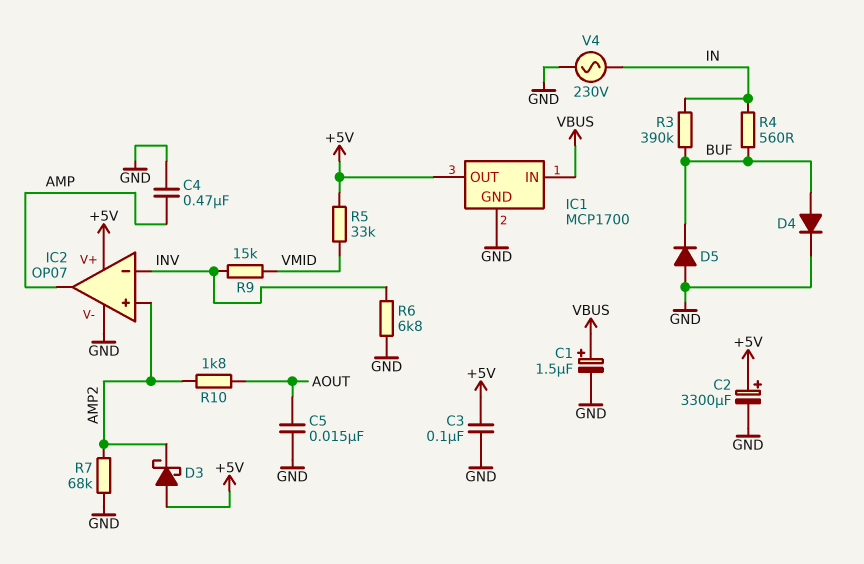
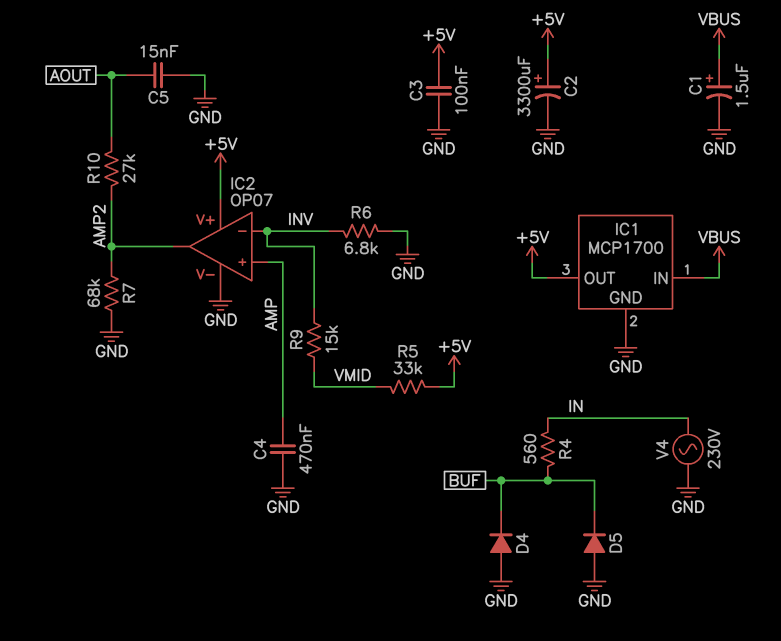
D3: schottky (A +5V, K AMP2) -> none
D4: diode (A BUF, K GND) -> diode (A GND, K BUF)
IC2 pin in+: AMP2 -> AMP
IC2 pin out: AMP -> AMP2
R3: 390k (BUF, IN) -> none
R10: 1.8k (AMP2, AOUT) -> 27k (AMP2, AOUT)

